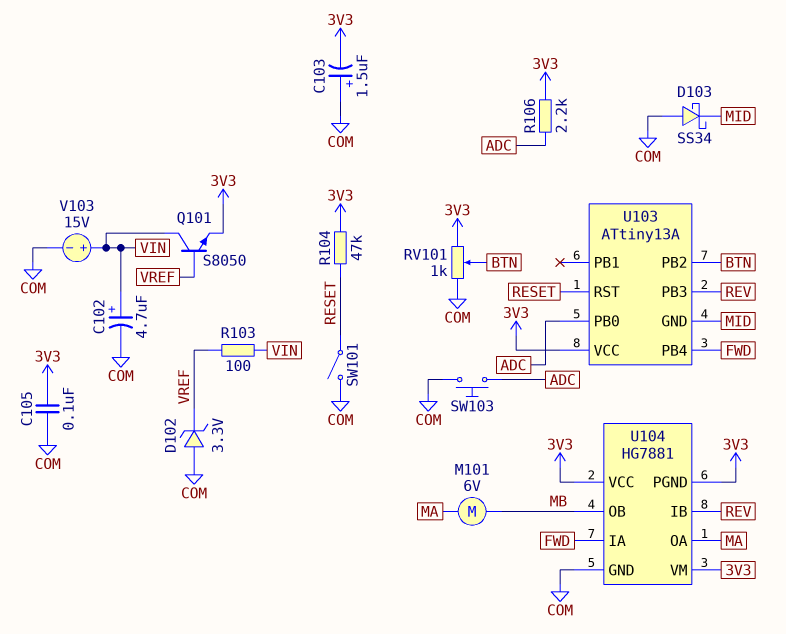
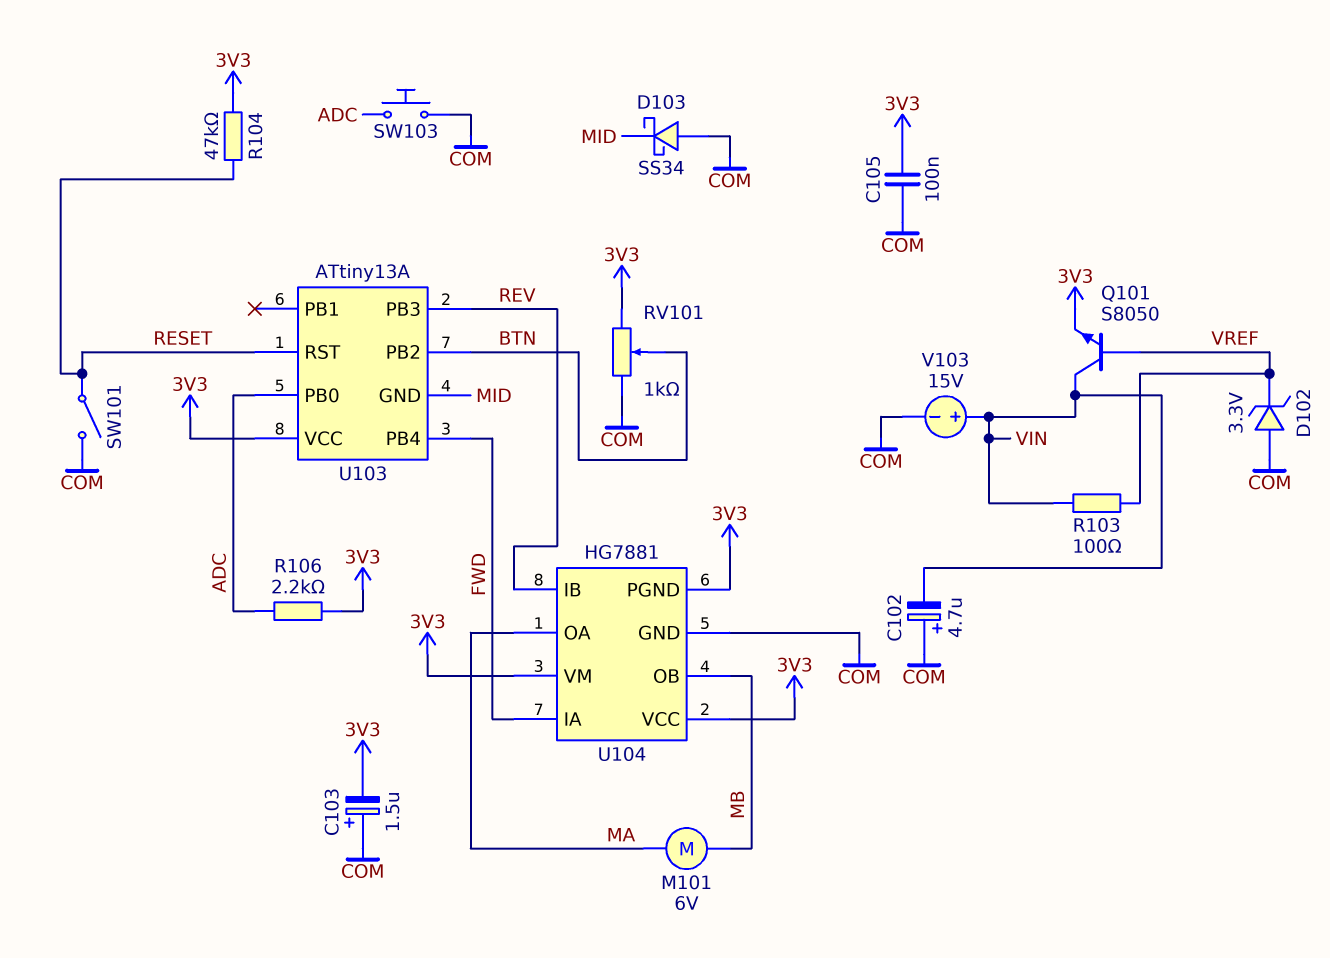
C102: 4.7uF (plus VIN, minus COM) -> 4.7uF (plus COM, minus VIN)

